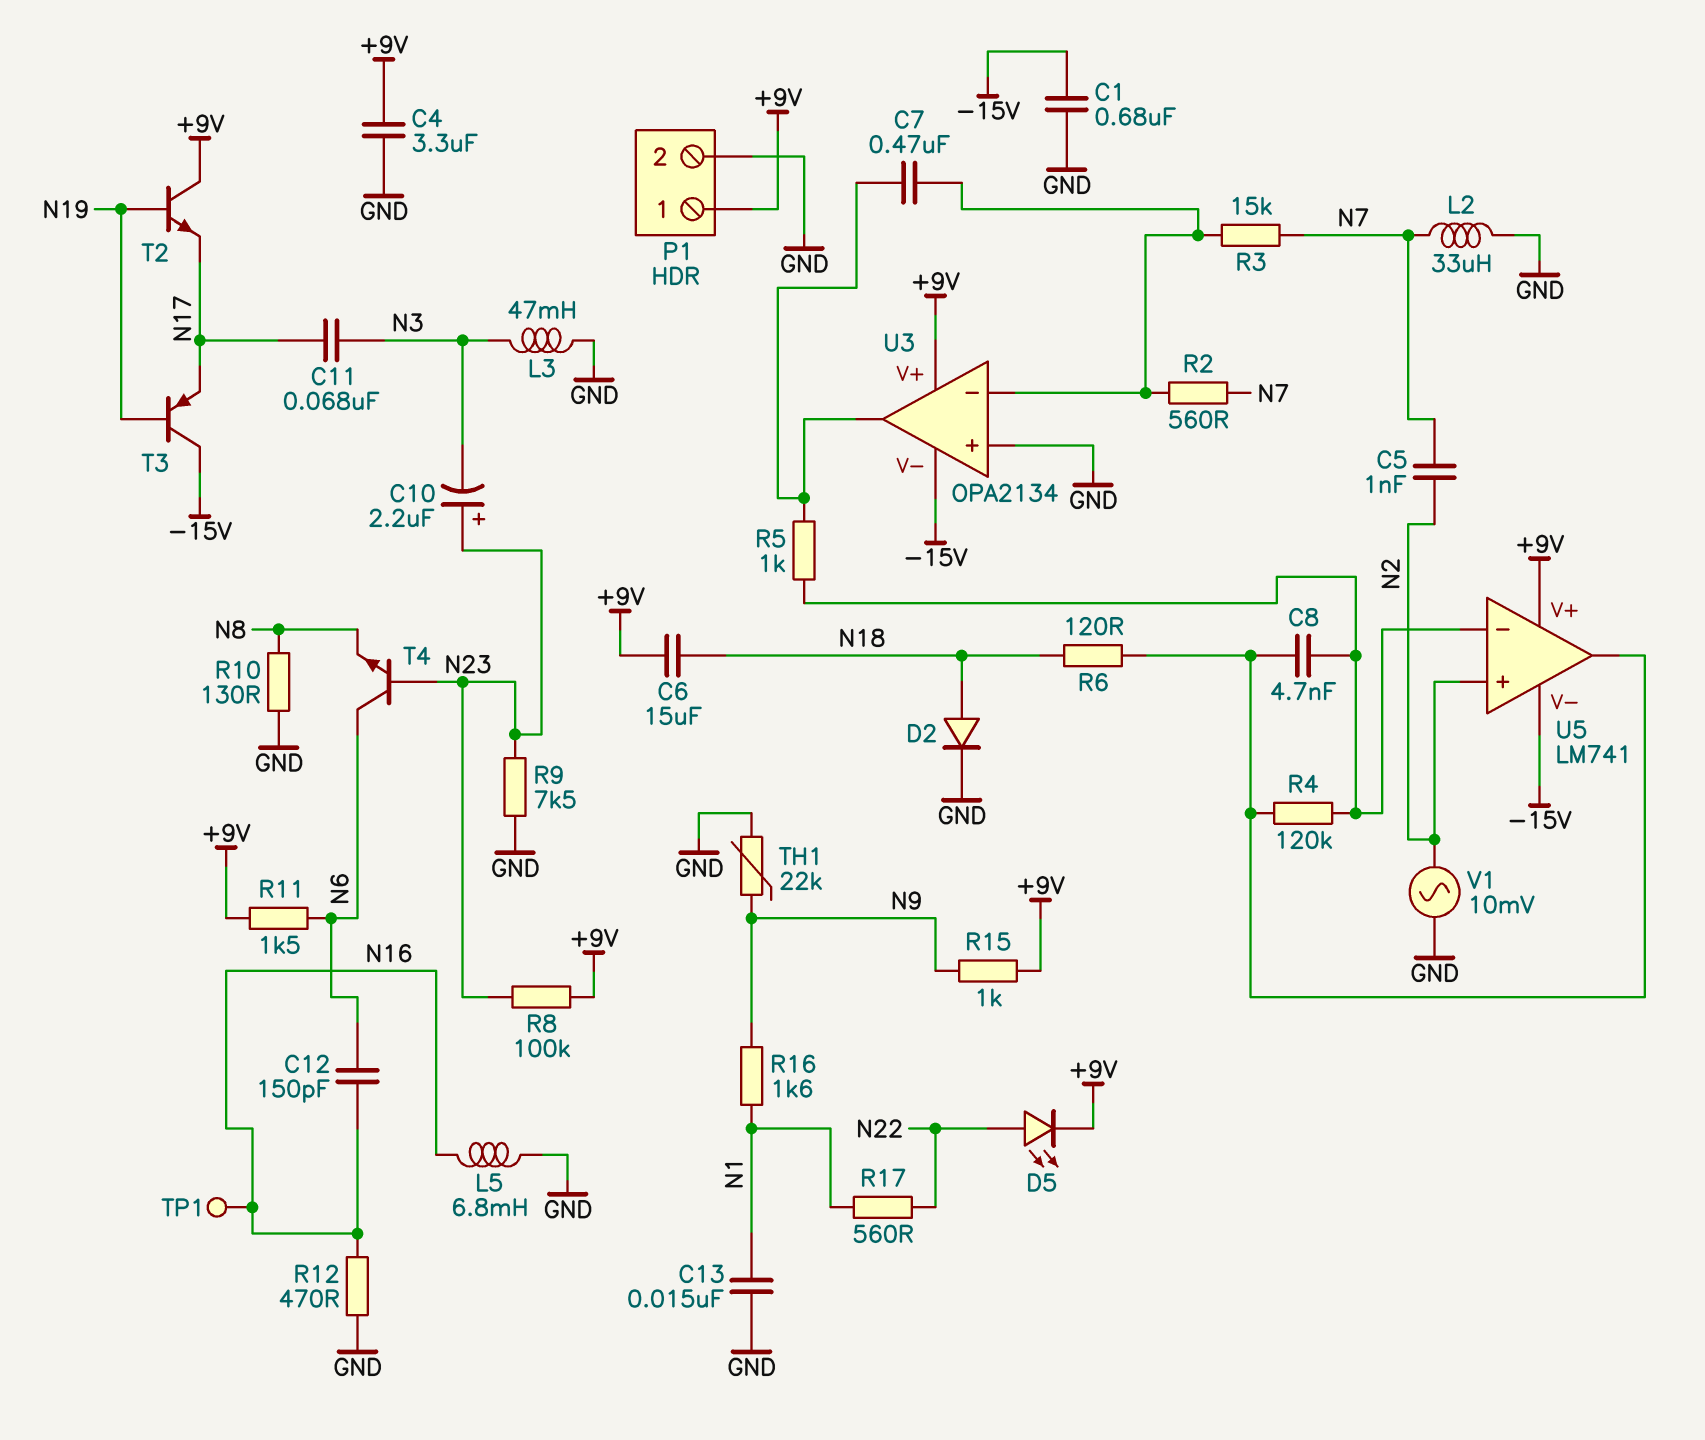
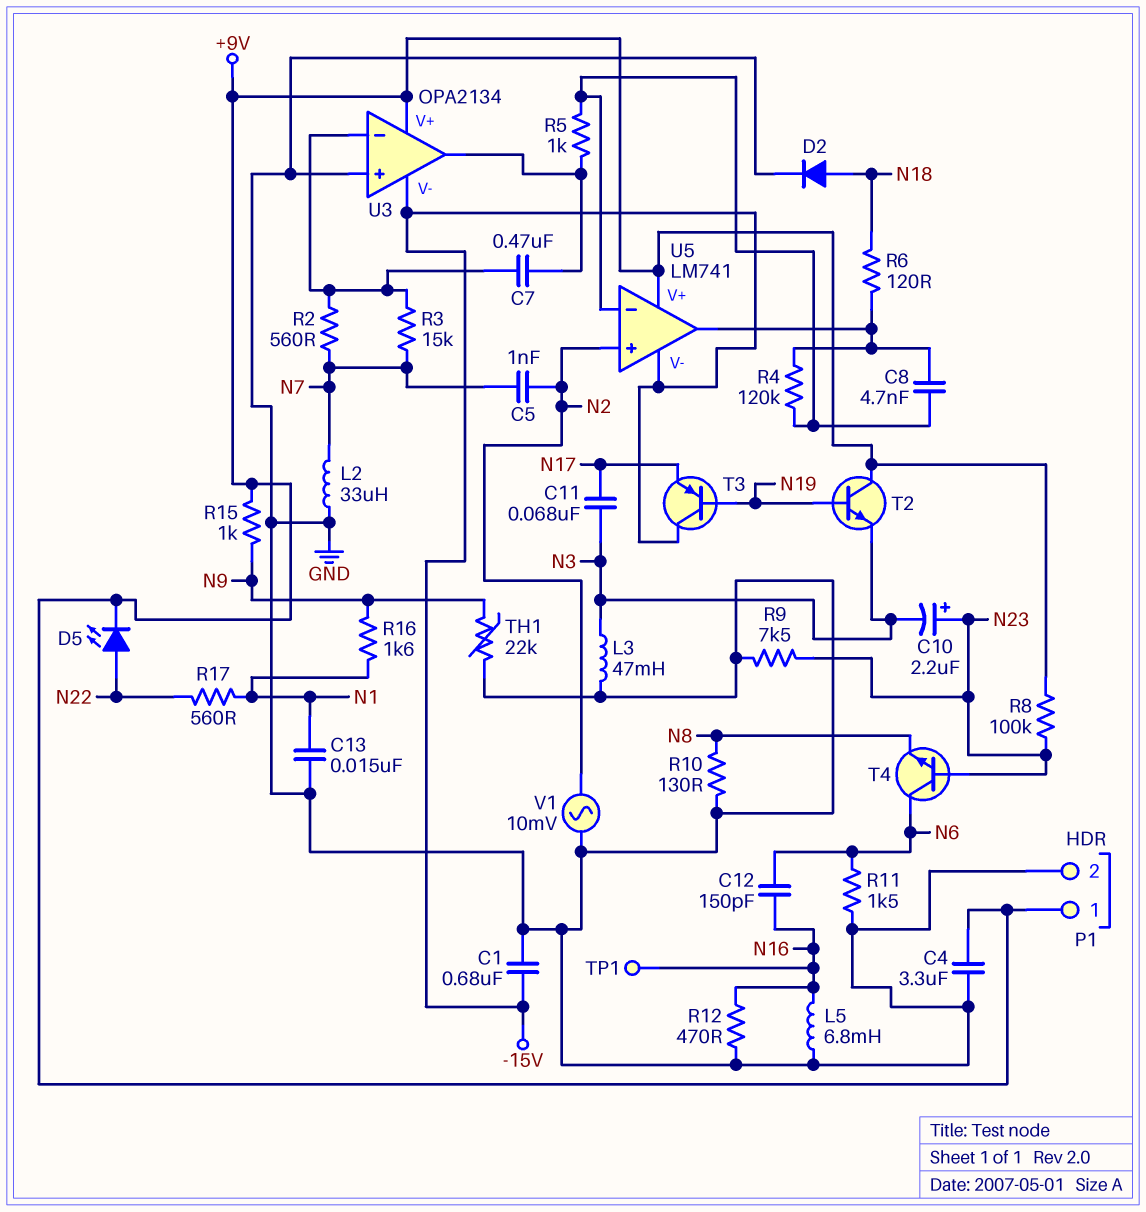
C6: 15uF (+9V, N18) -> none
R11: 1.5k (+9V, N6) -> 1.5k (GND, N6)
T2: NPN (B N19, C +9V, E N17) -> NPN (B N19, C +9V, E N3)

